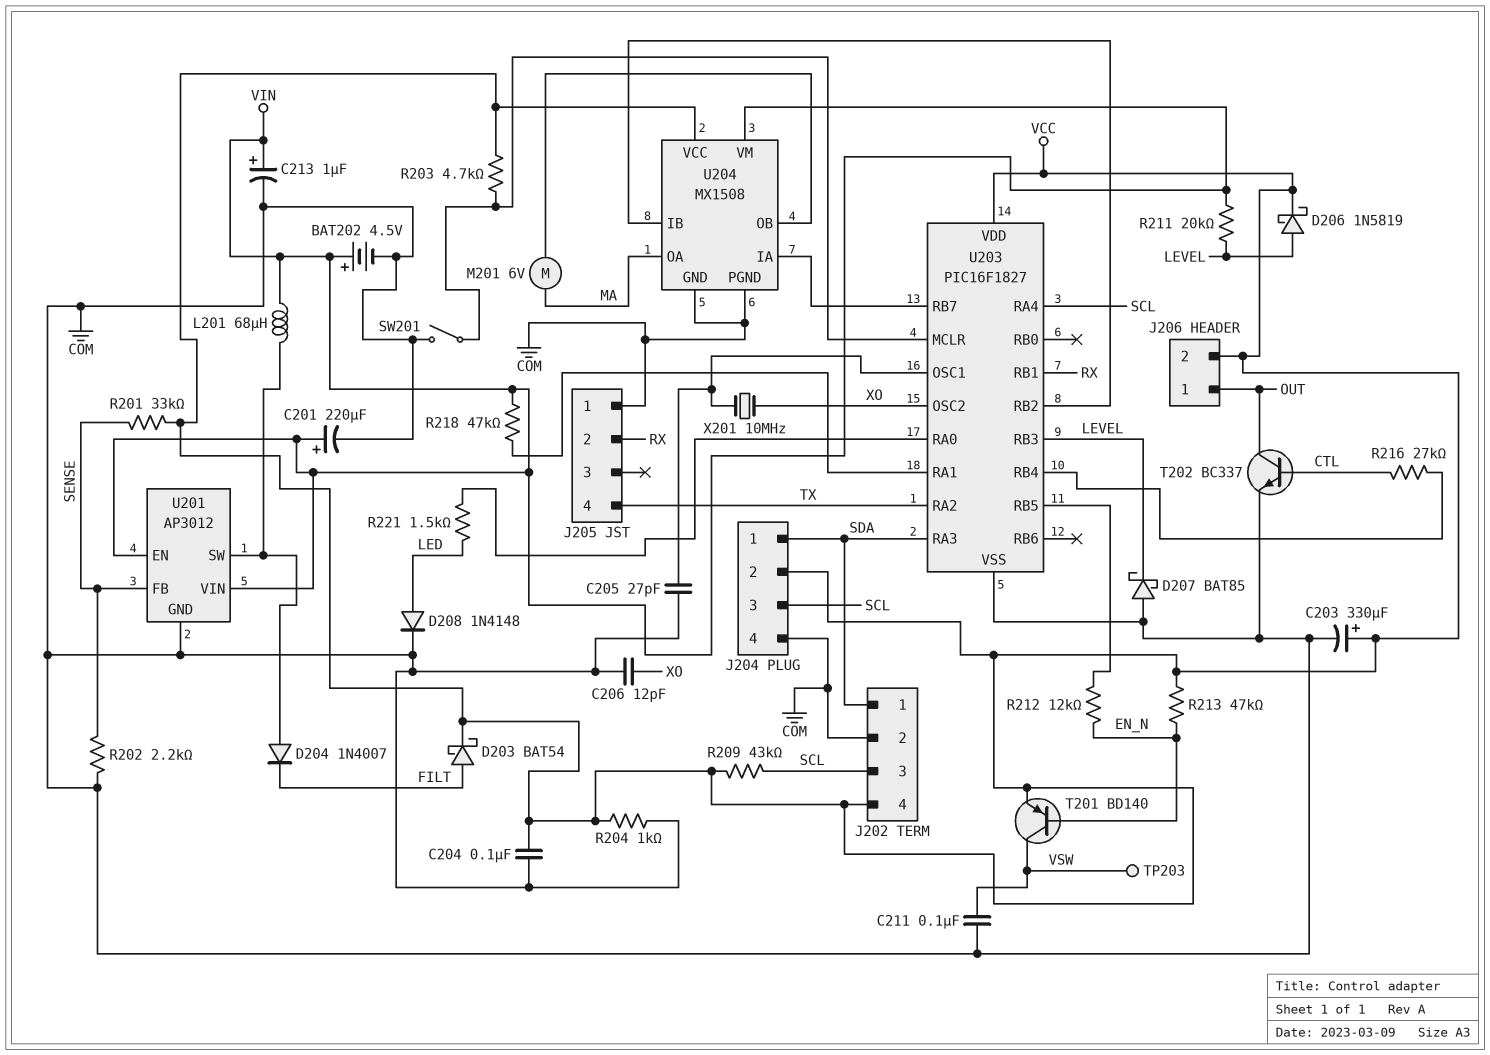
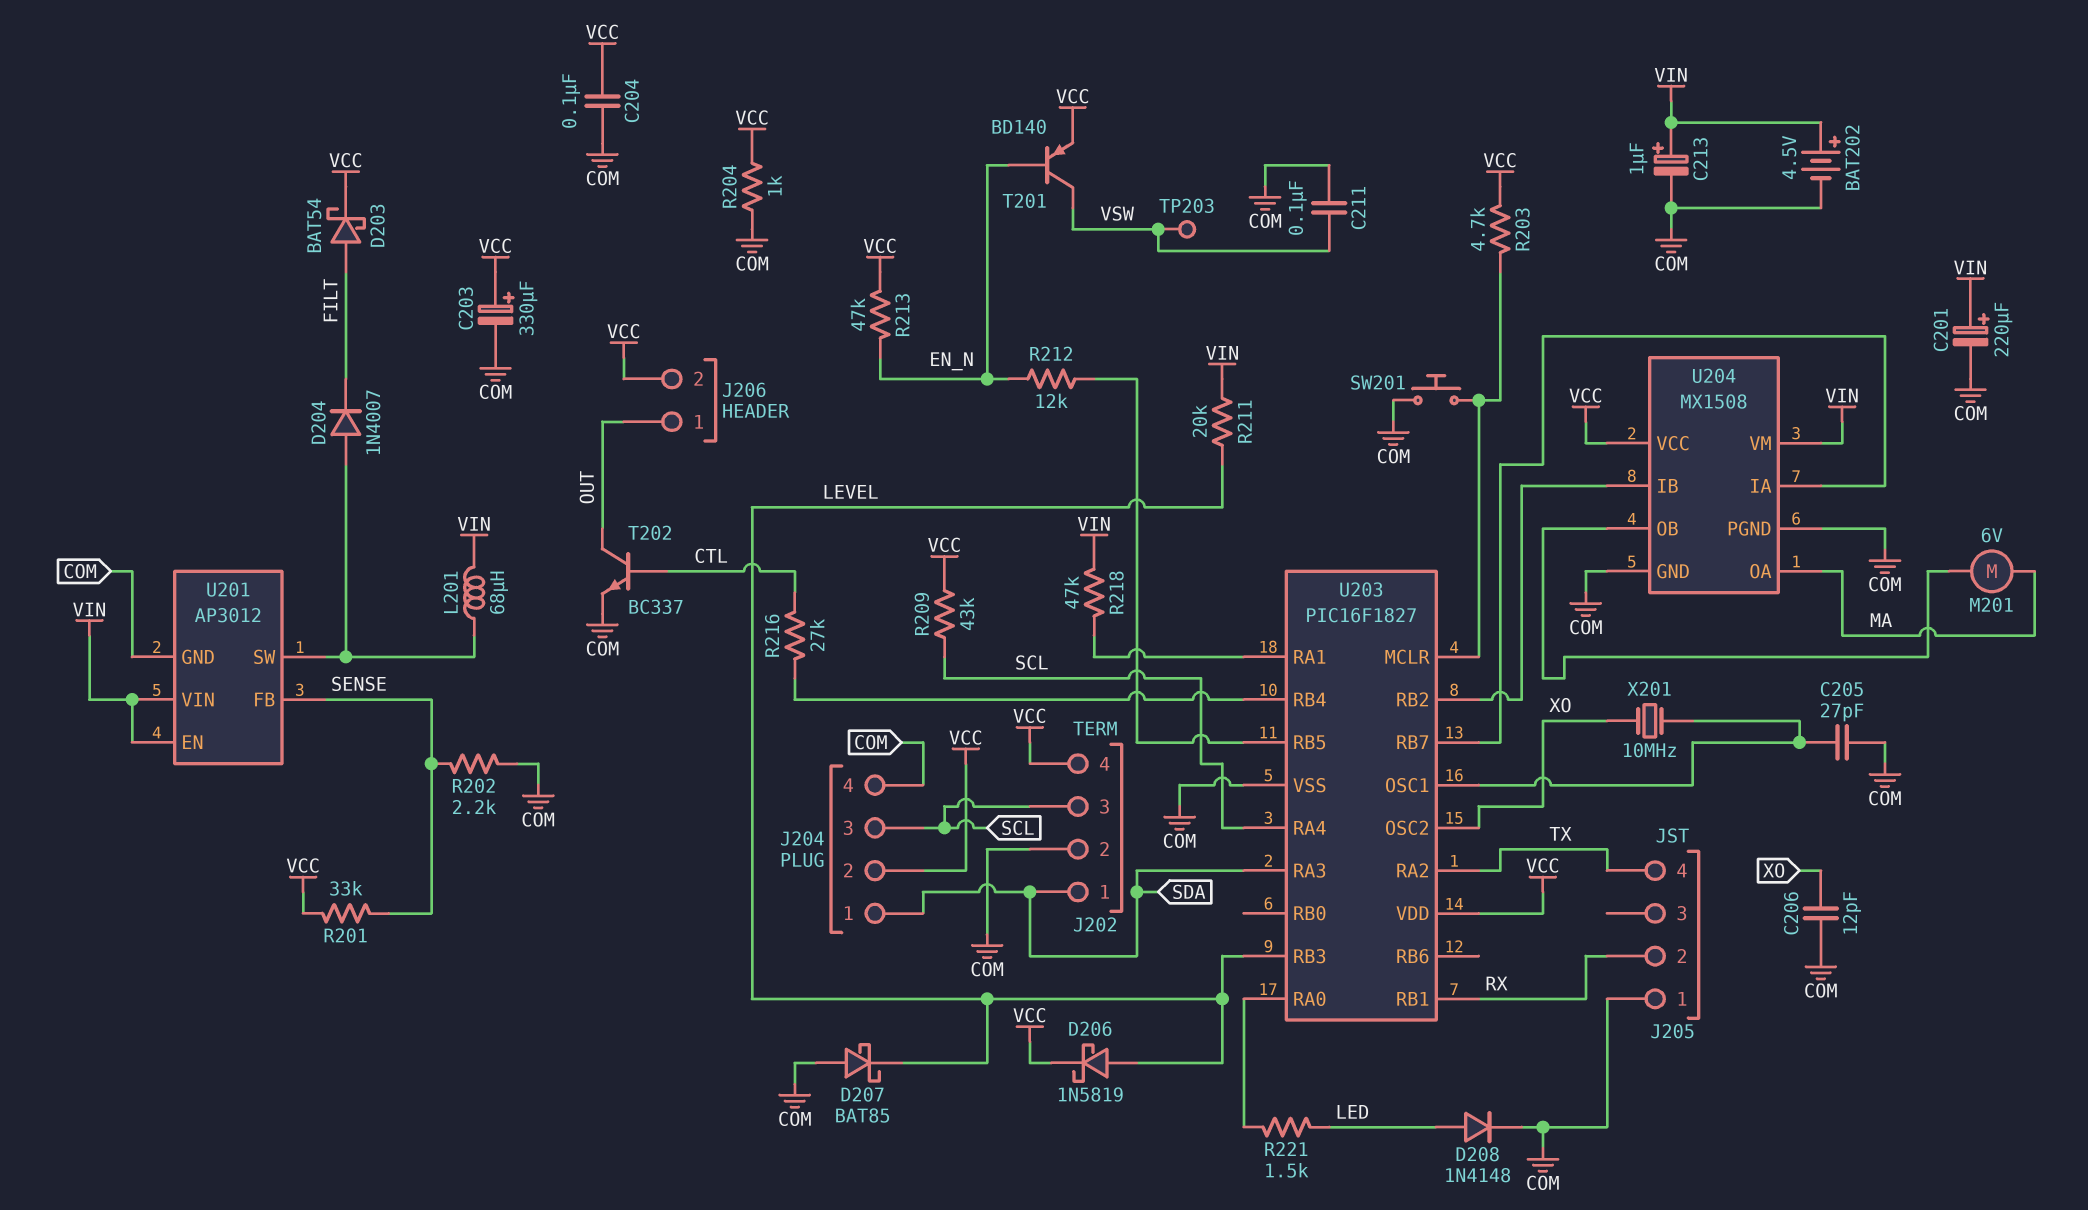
SW201: switch (COM, U203/MCLR) -> button (COM, U203/MCLR)

